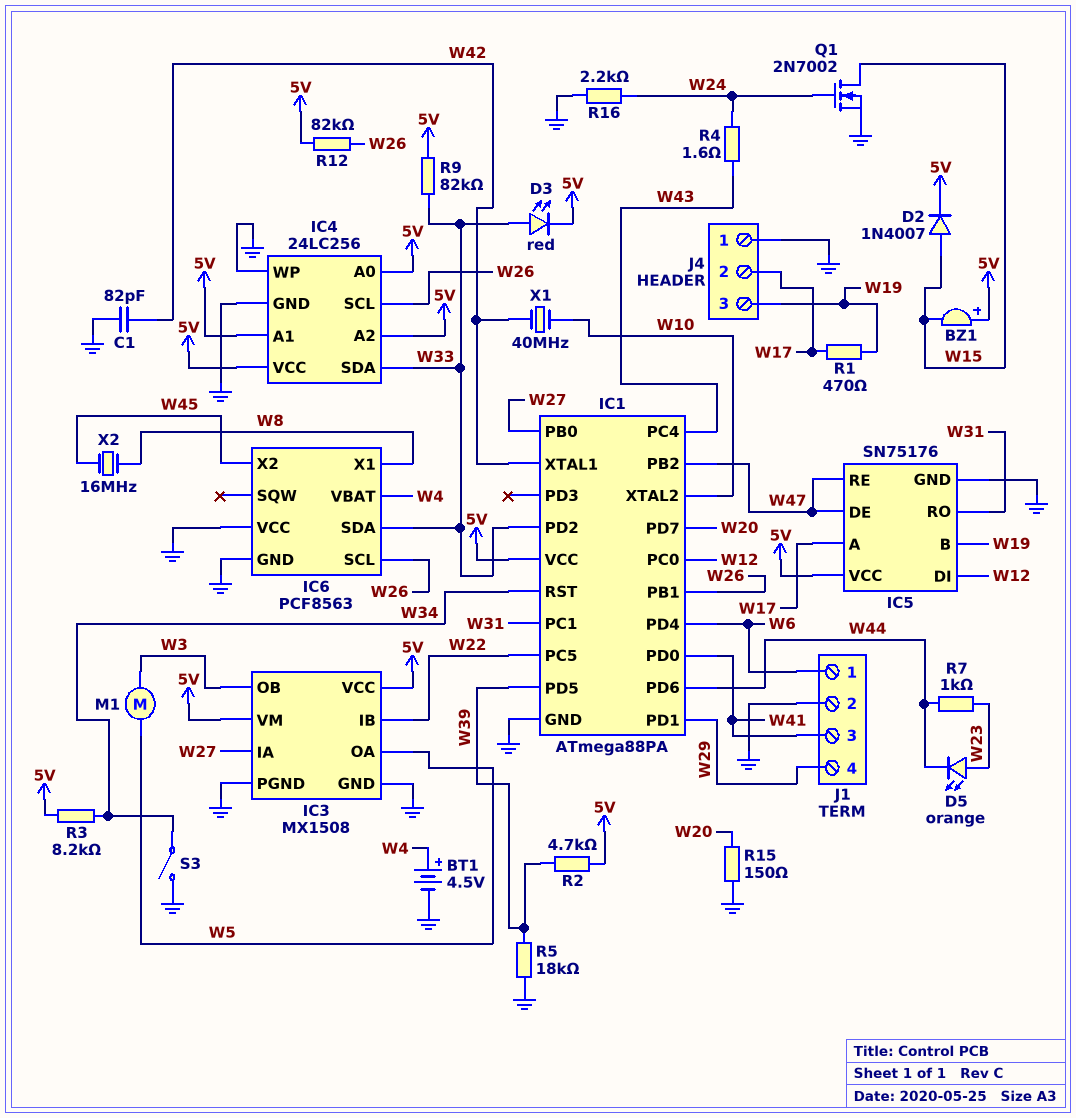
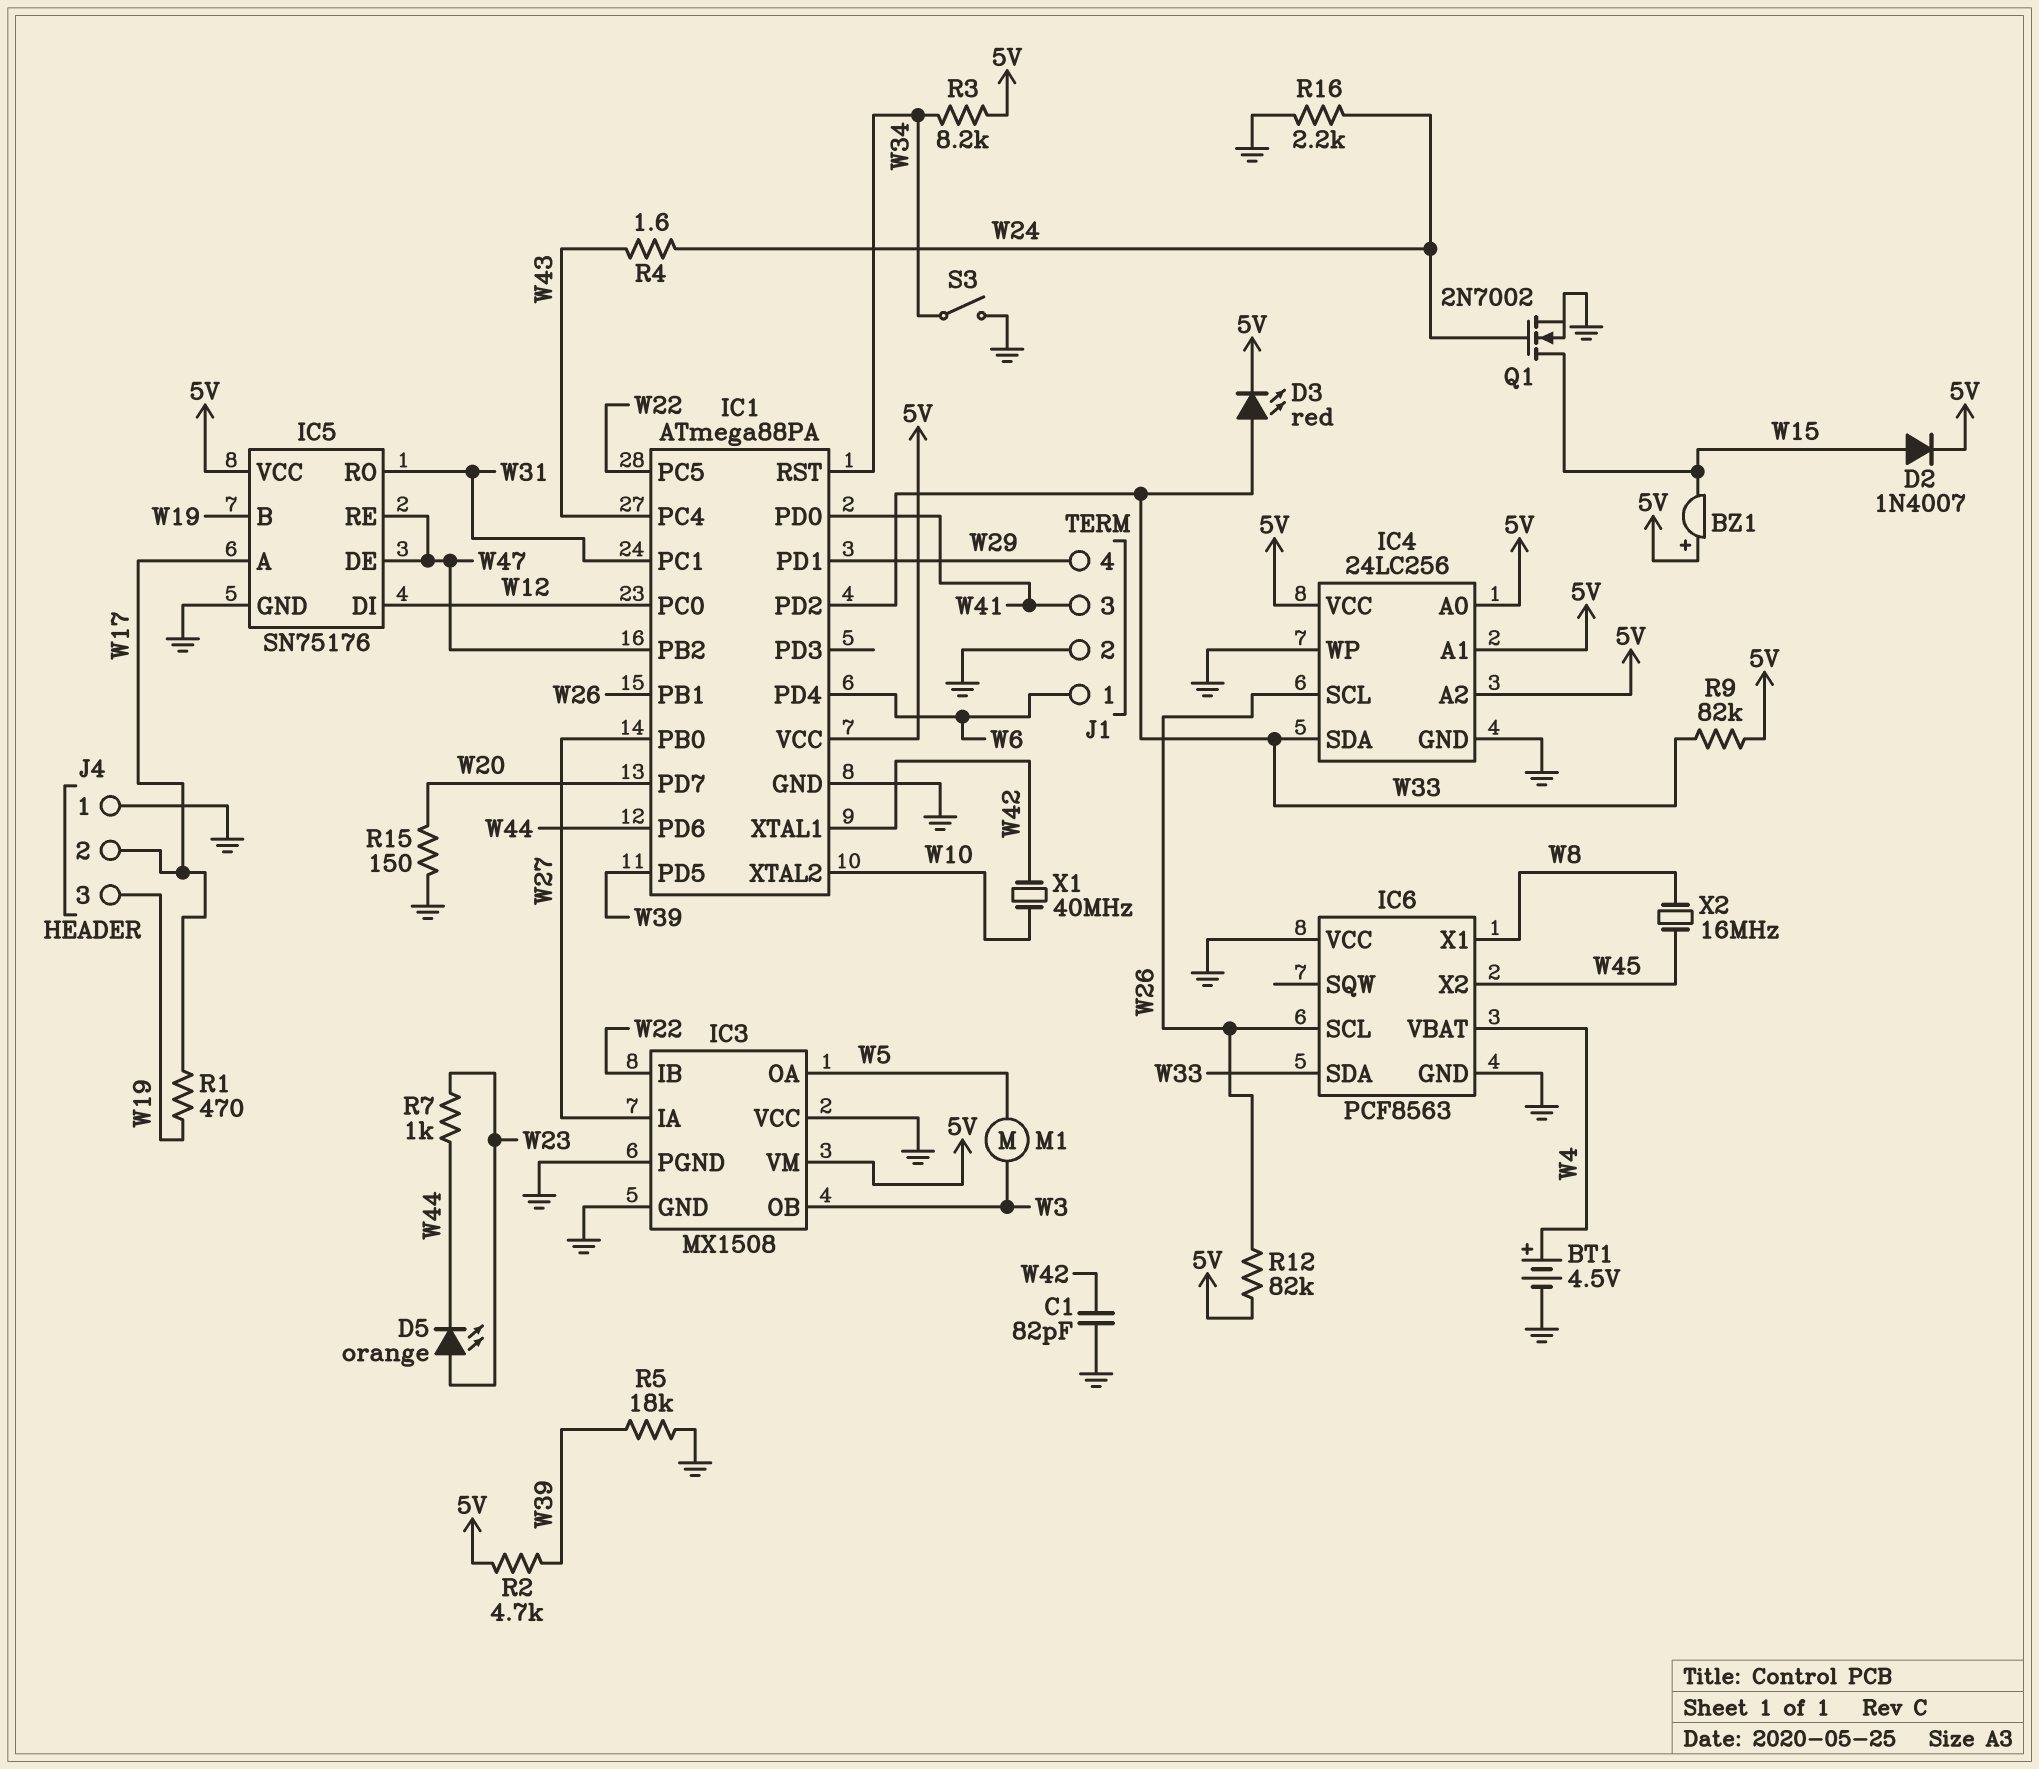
IC3 pin VCC: 5V -> GND

